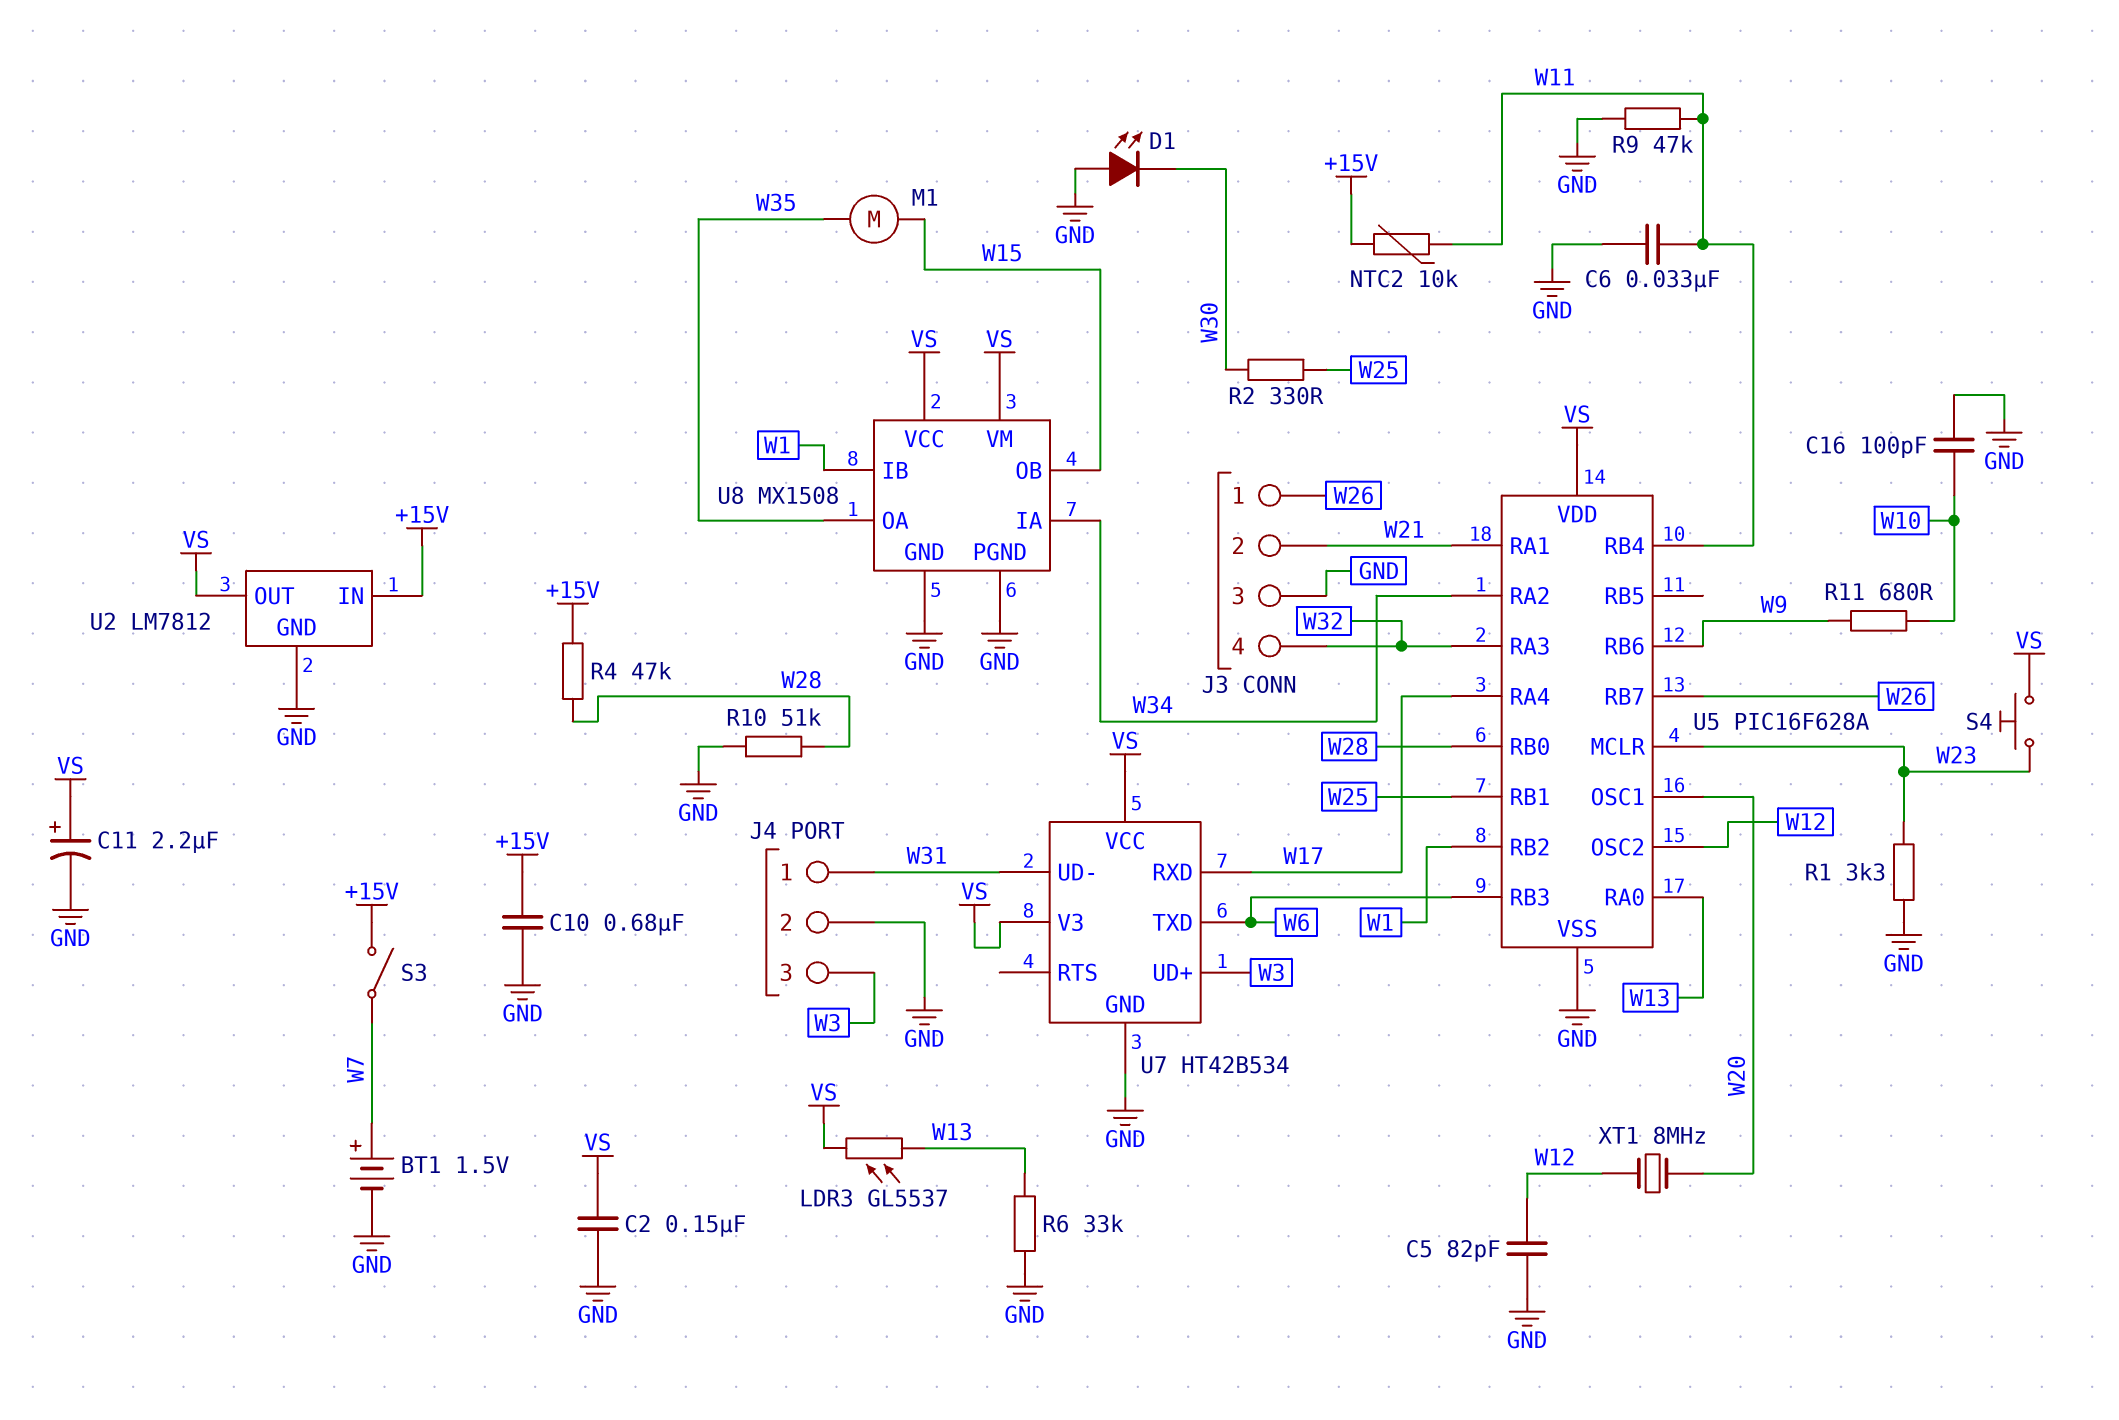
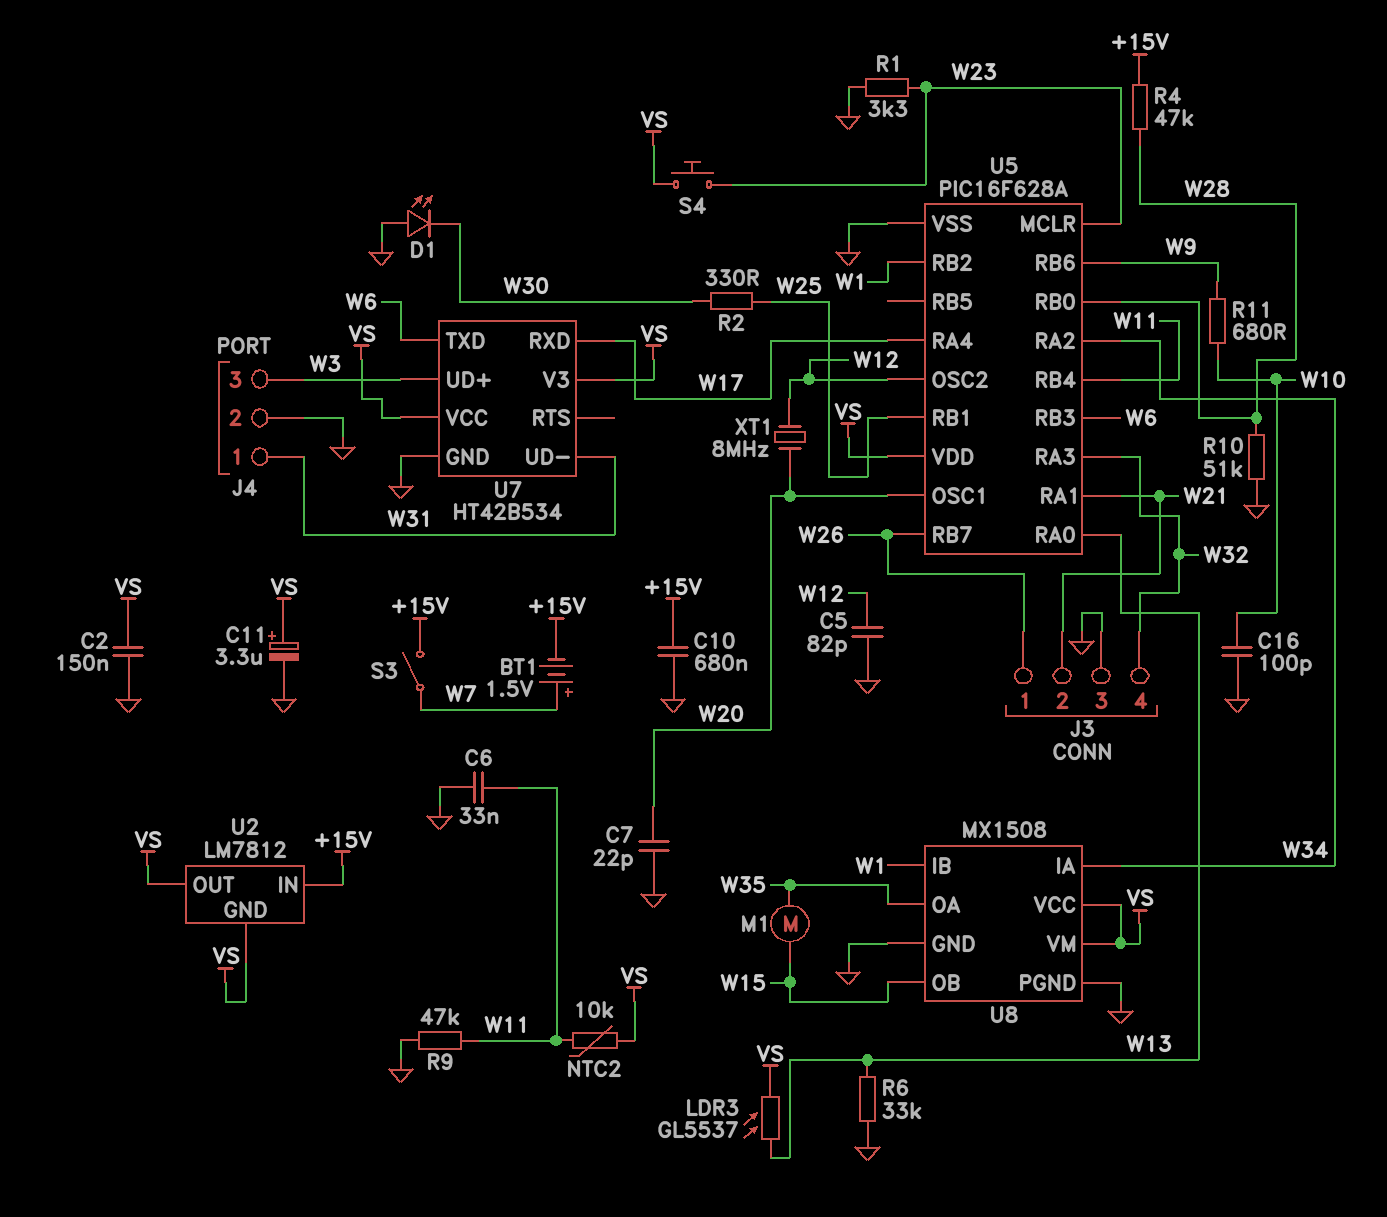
BT1: 1.5V (plus W7, minus GND) -> 1.5V (plus W7, minus +15V)
C7: none -> 22pF (GND, W20)
C11: 2.2uF (plus VS, minus GND) -> 3.3uF (plus VS, minus GND)
NTC2: 10k (+15V, W11) -> 10k (VS, W11)
U2 pin GND: GND -> VS

